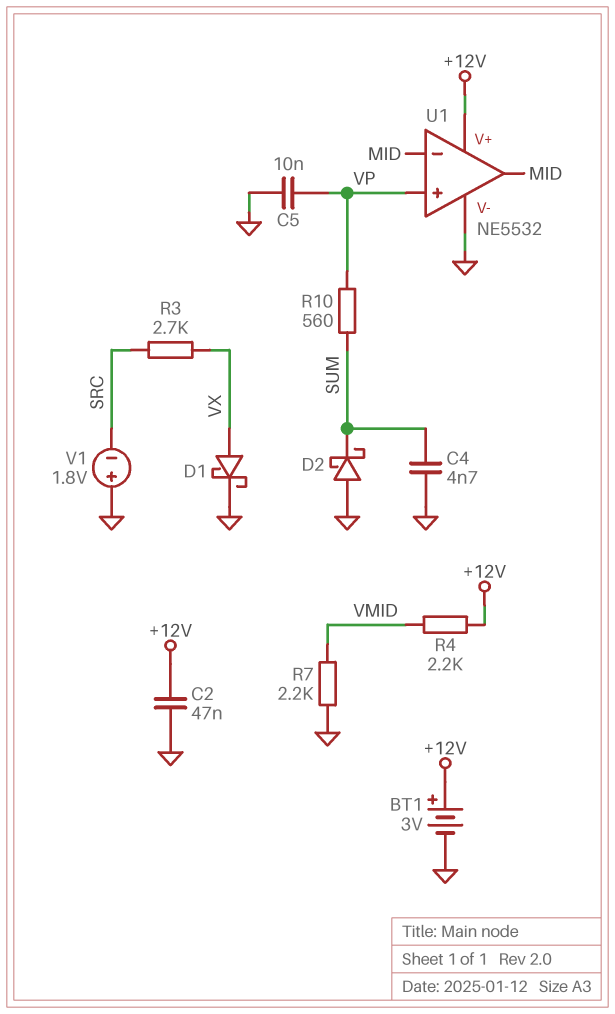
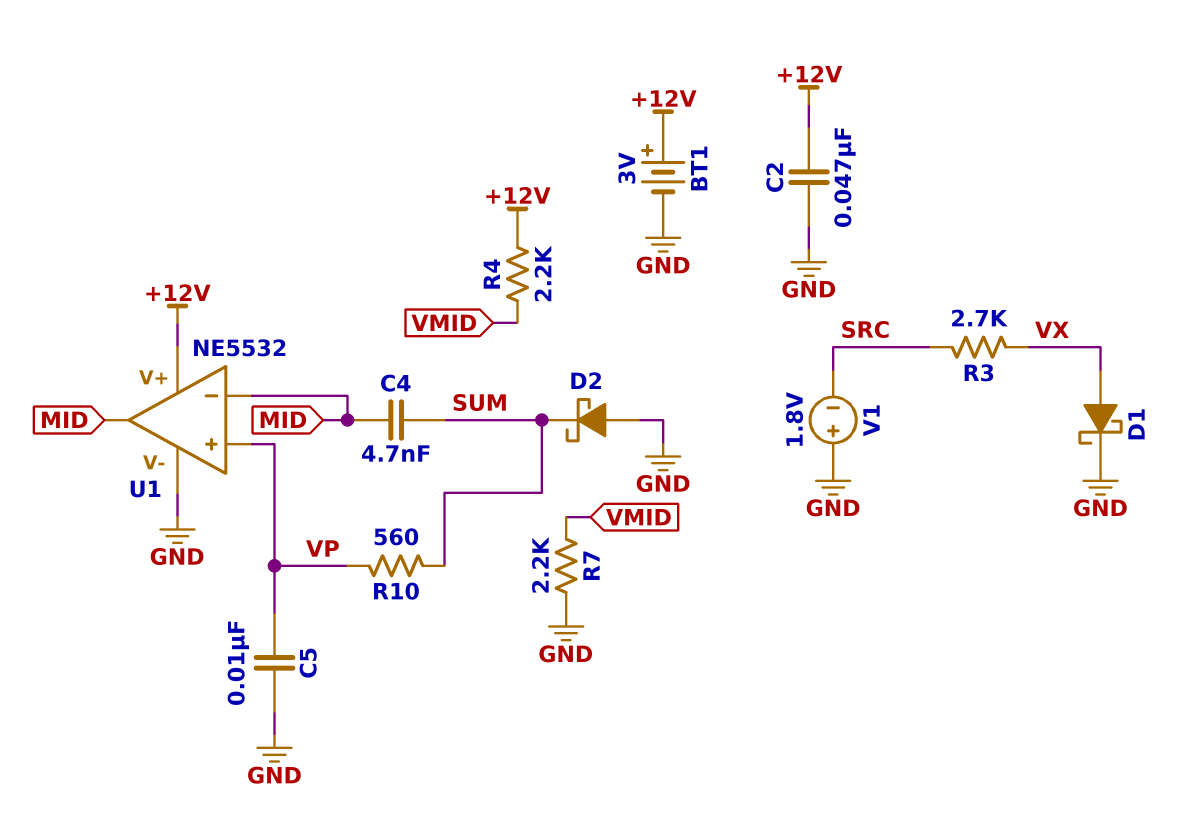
C4: 4.7nF (GND, SUM) -> 4.7nF (MID, SUM)

